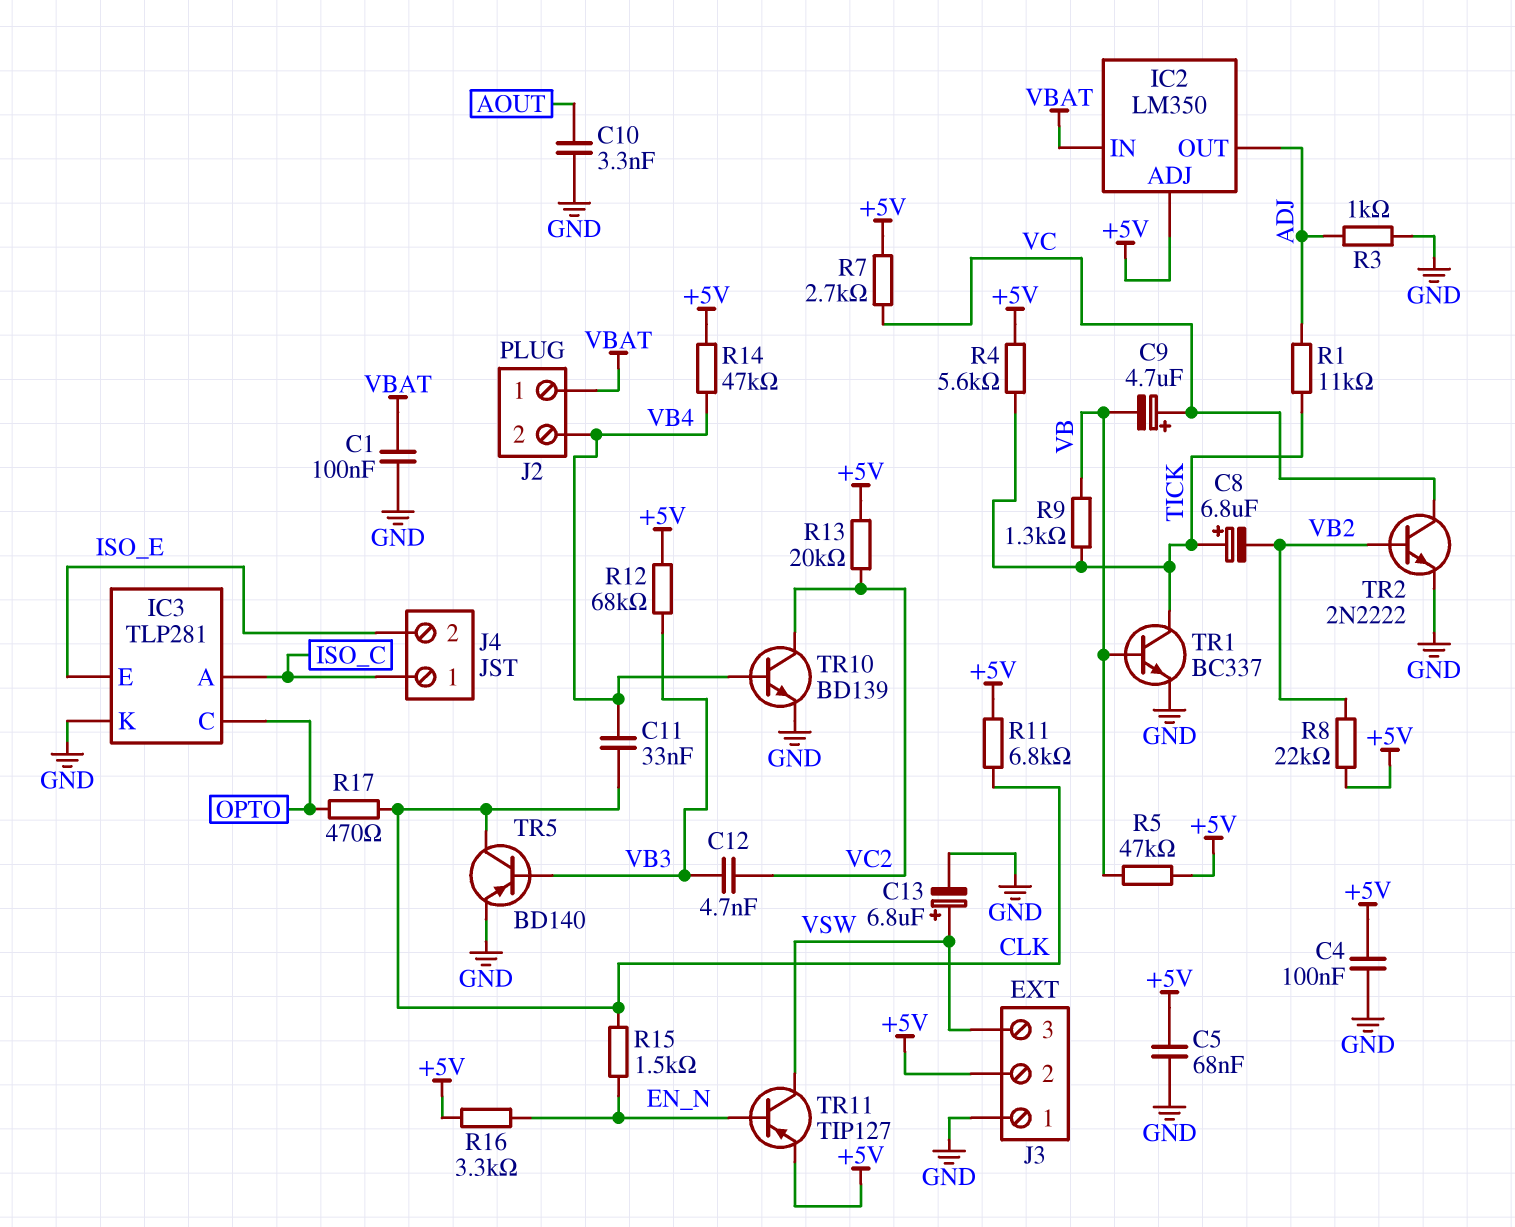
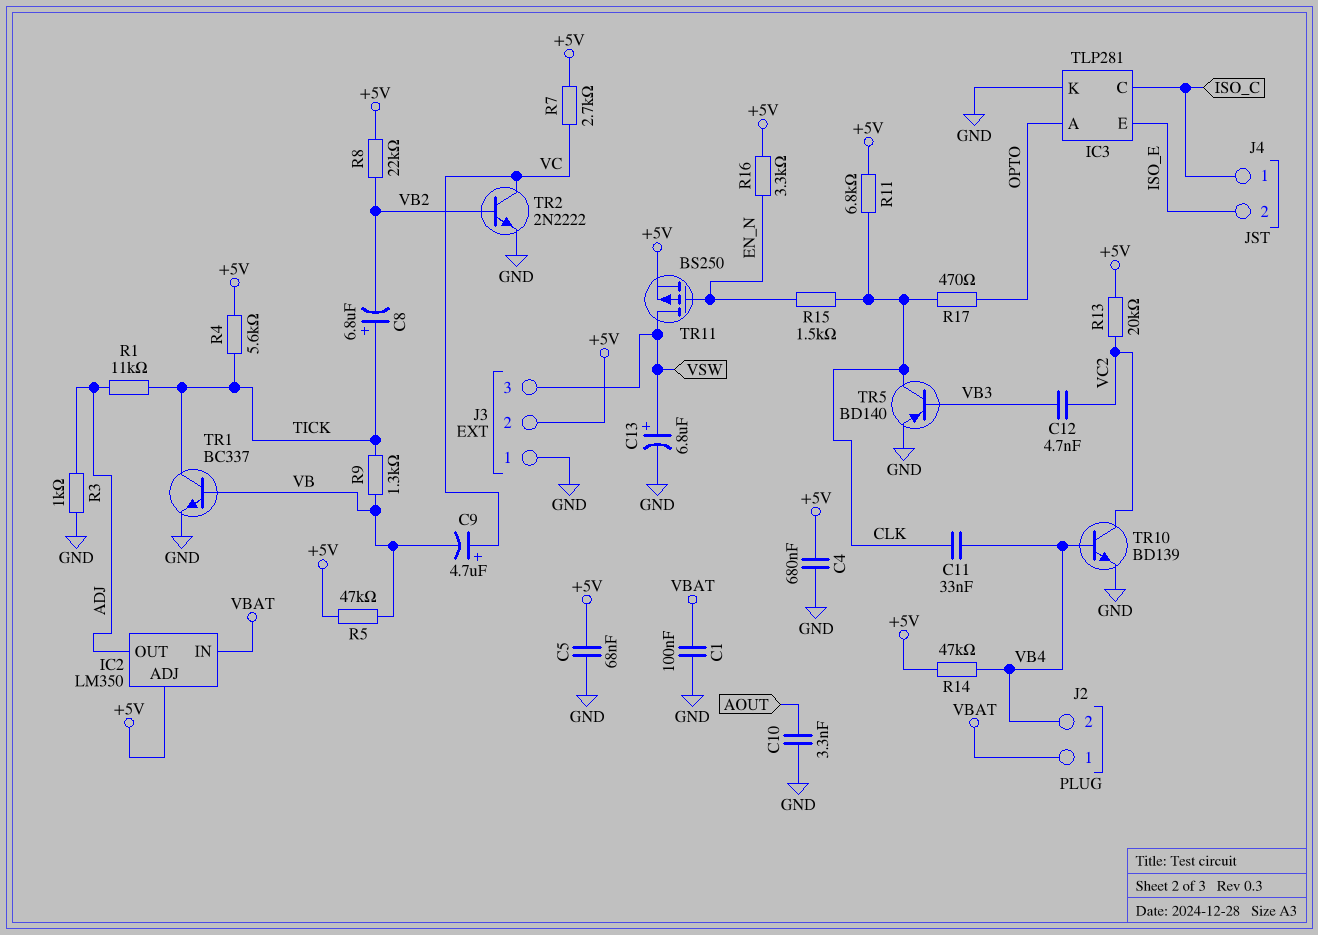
C4: 100nF (+5V, GND) -> 680nF (+5V, GND)
IC3 pin A: ISO_C -> OPTO
IC3 pin C: OPTO -> ISO_C
R12: 68k (+5V, VB3) -> none
TR11: PNP TIP127 (B EN_N, C VSW, E +5V) -> PMOS BS250 (G EN_N, D VSW, S +5V)

